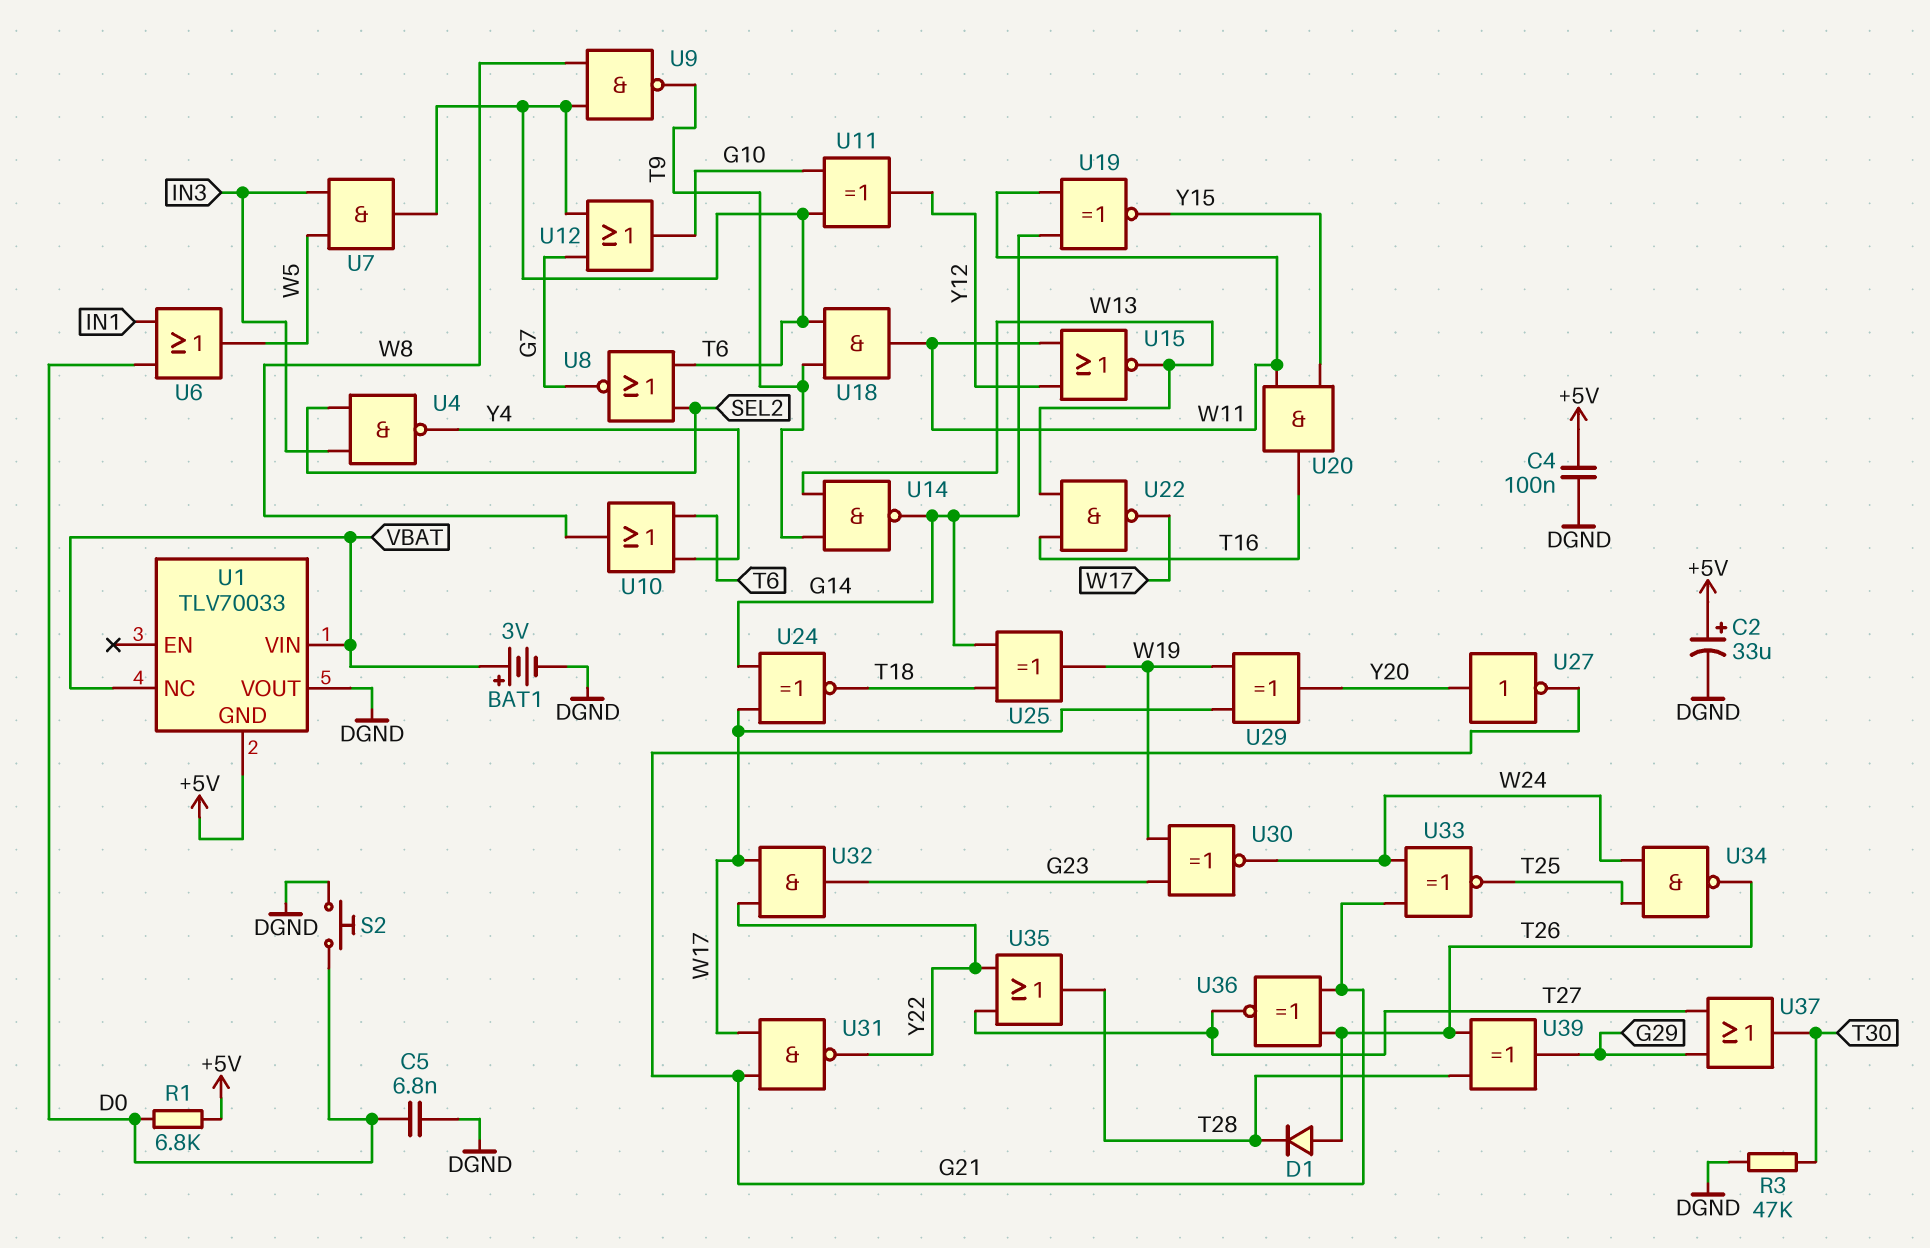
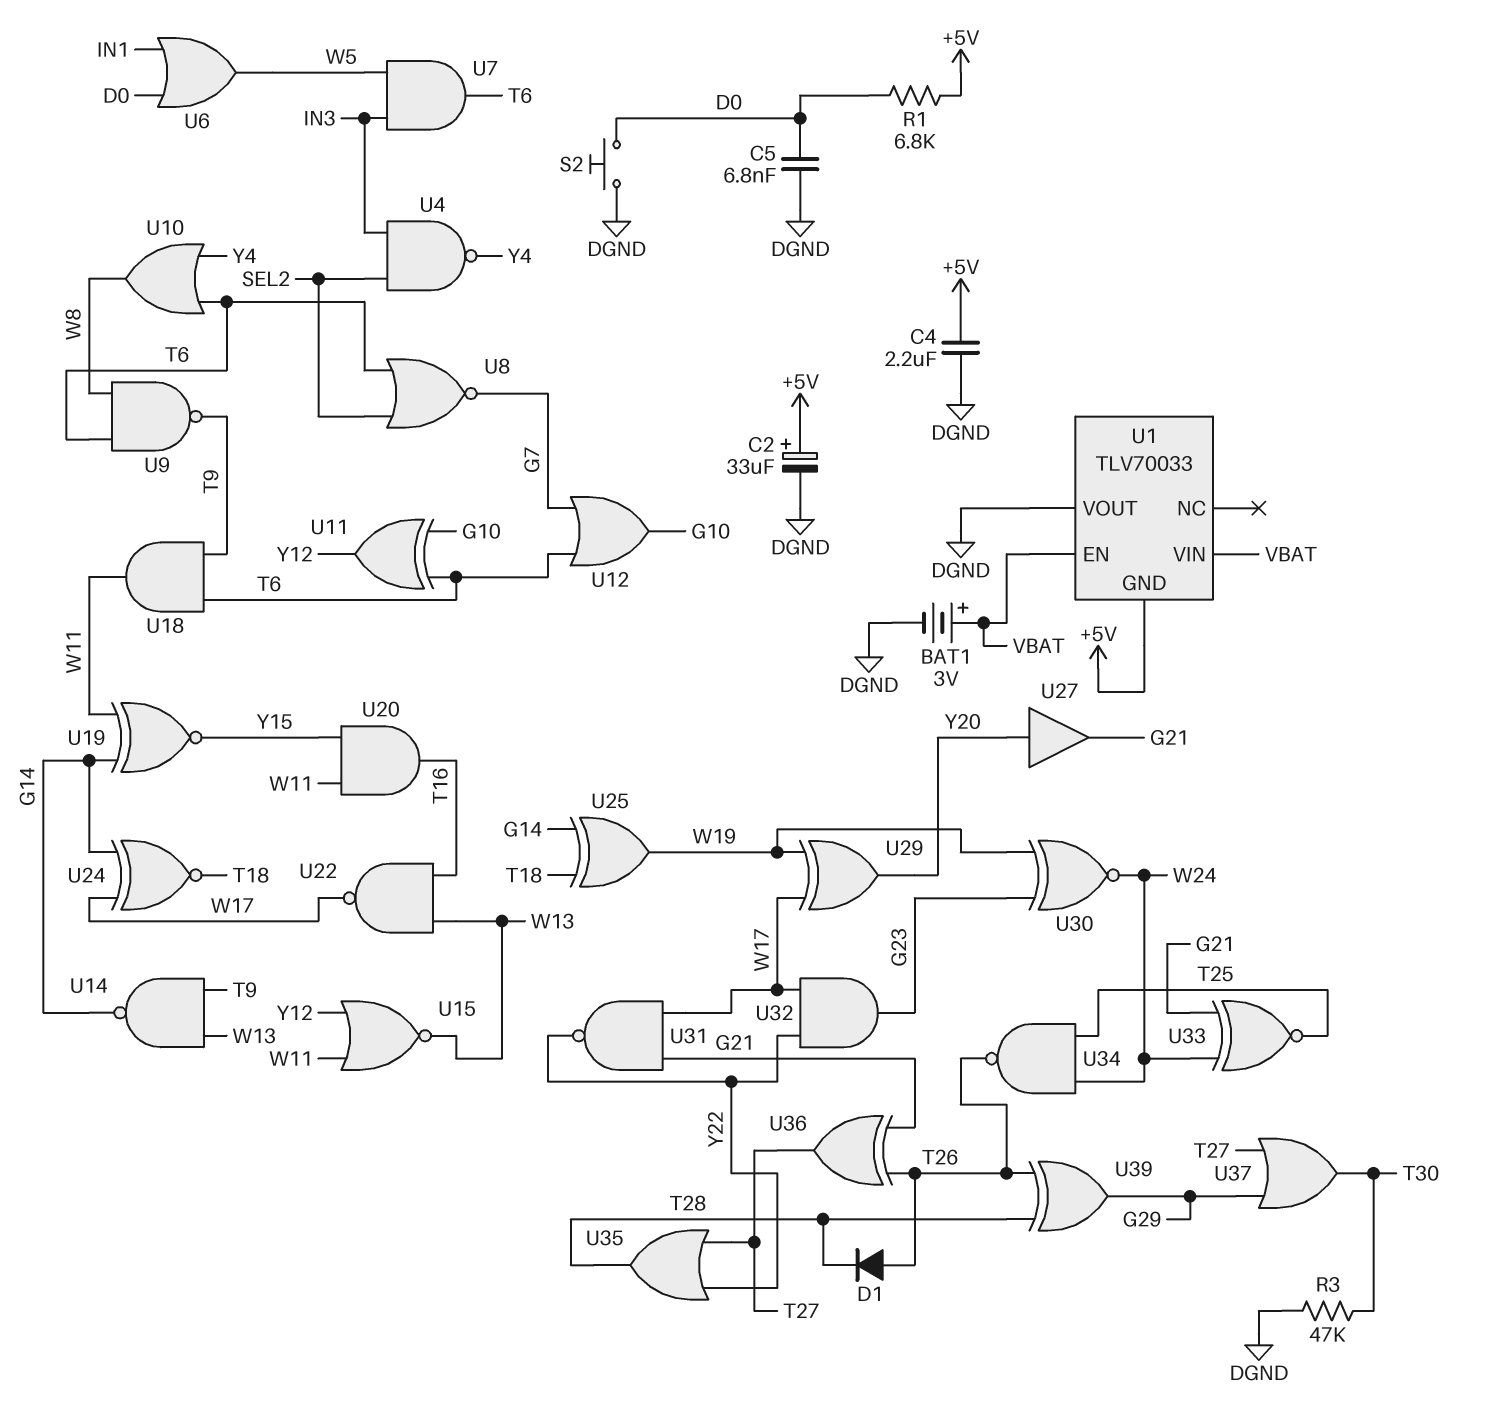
C4: 100nF (+5V, DGND) -> 2.2uF (+5V, DGND)
U1 pin EN: none -> VBAT
U1 pin NC: VBAT -> none
U27: NOT (in Y20, out G21) -> buffer (in Y20, out G21)
U36: XNOR (in G21, in T26, out T27) -> XOR (in G21, in T26, out T27)

